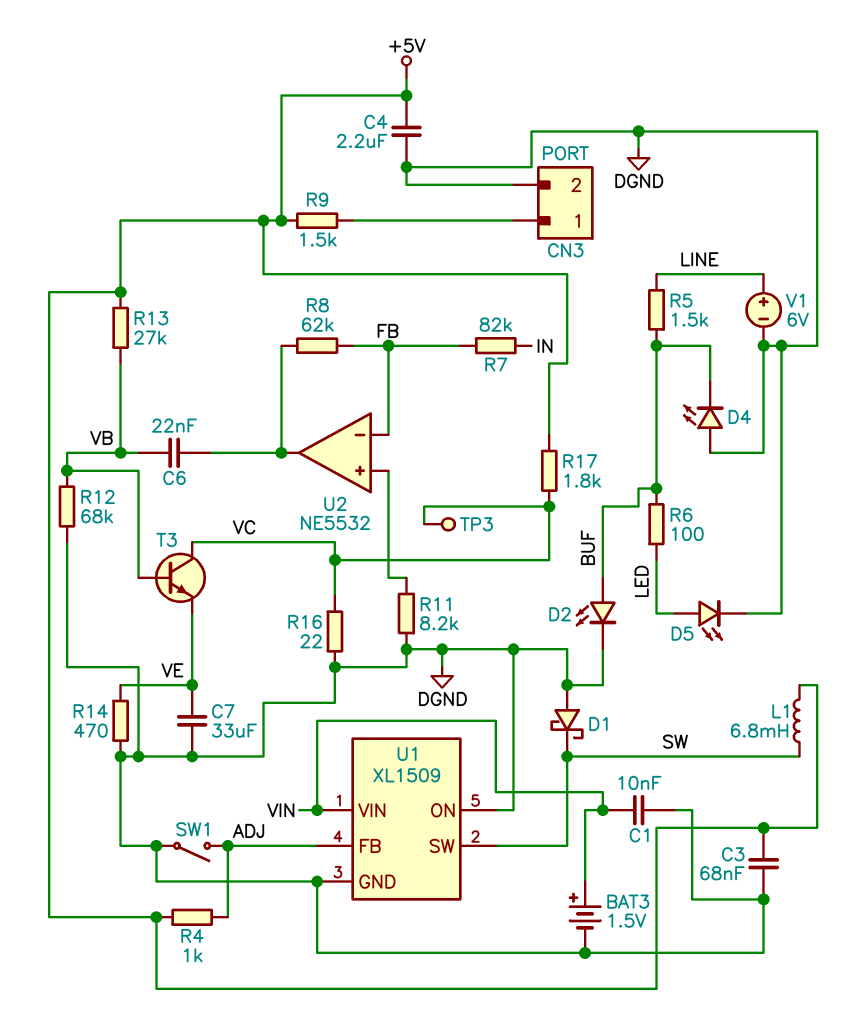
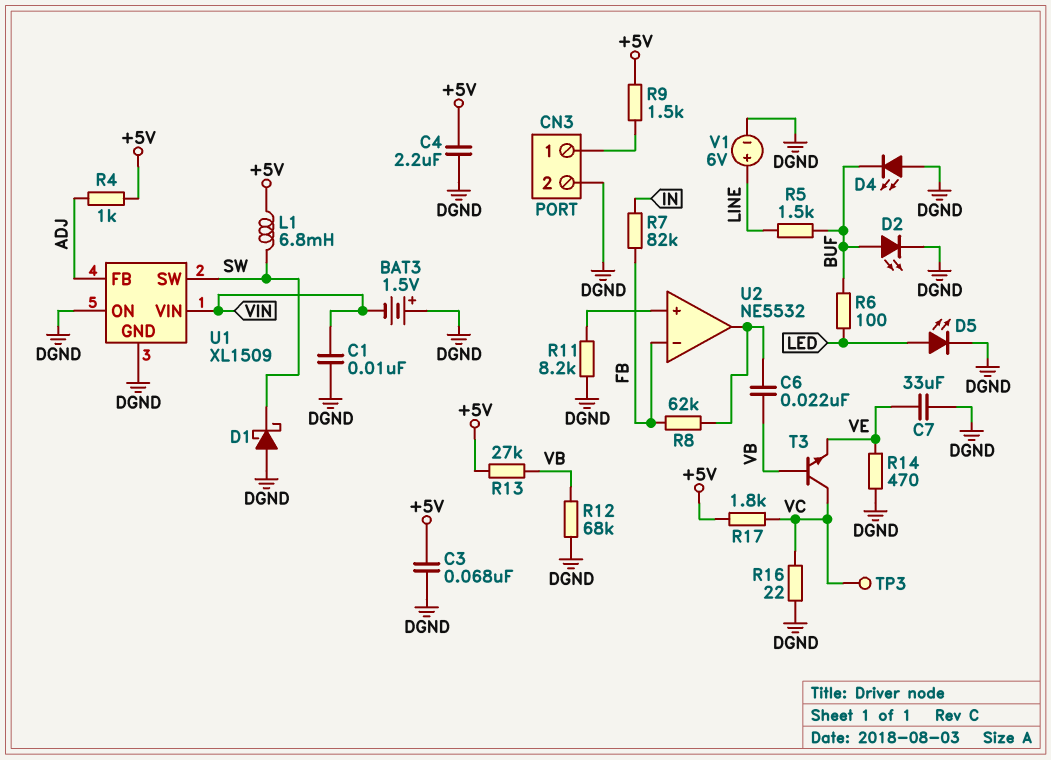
BAT3: 1.5V (plus VIN, minus DGND) -> 1.5V (plus DGND, minus VIN)
SW1: switch (ADJ, DGND) -> none

